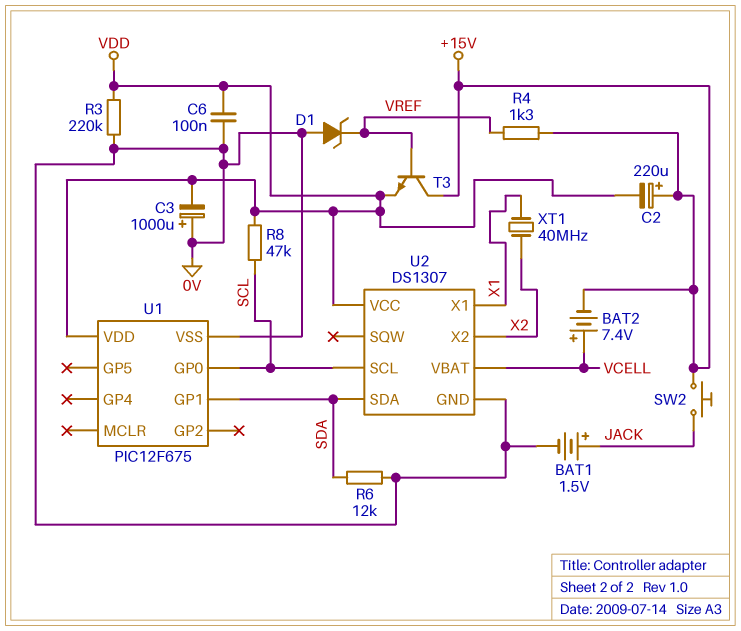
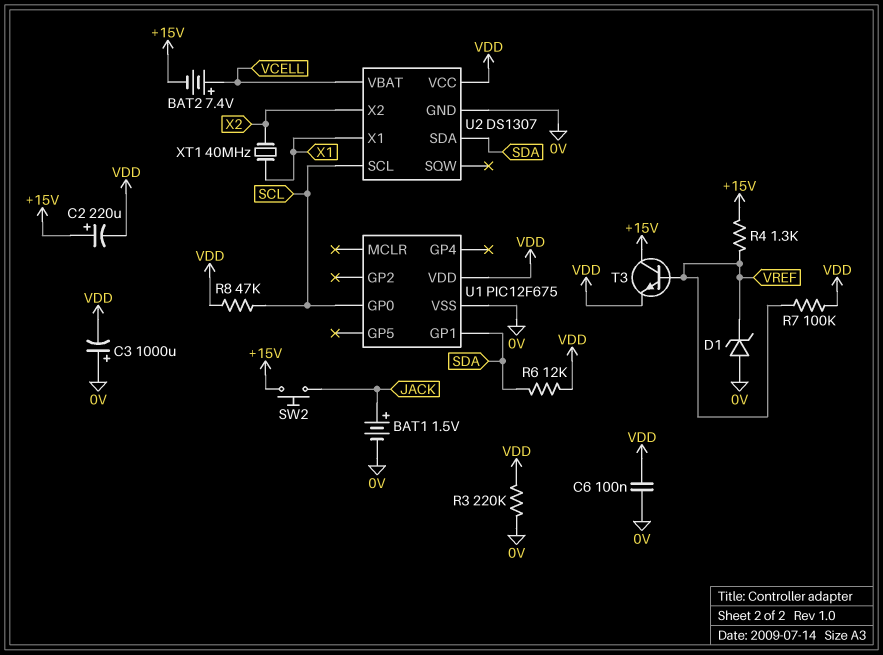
R6: 12k (0V, SDA) -> 12k (SDA, VDD)
R7: none -> 100k (VDD, VREF)

